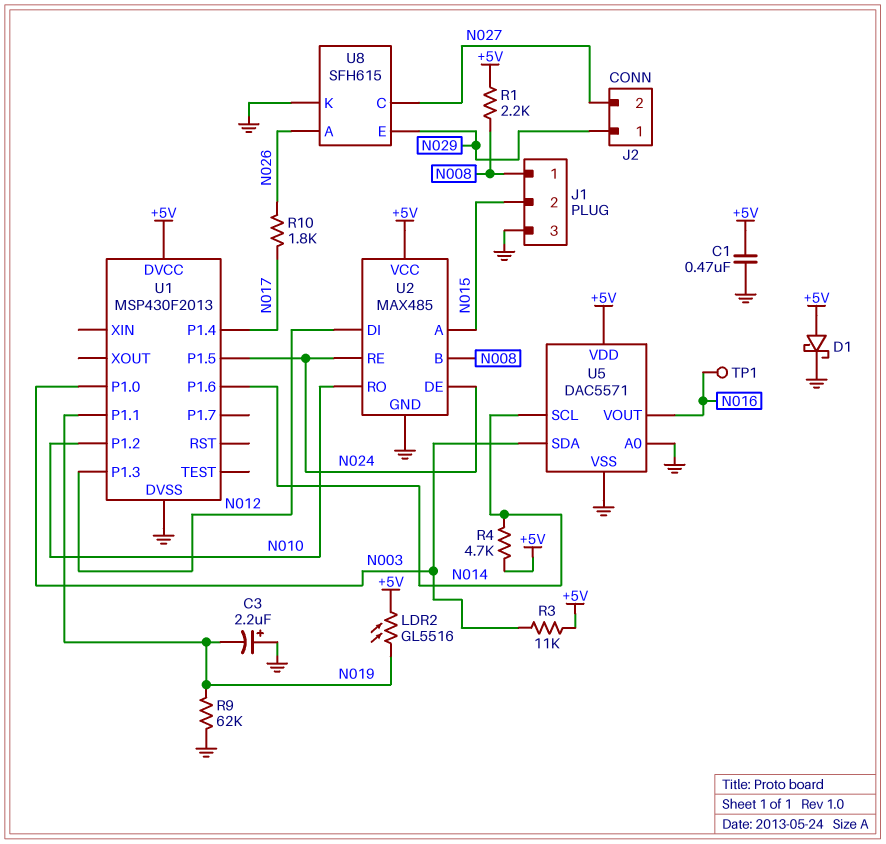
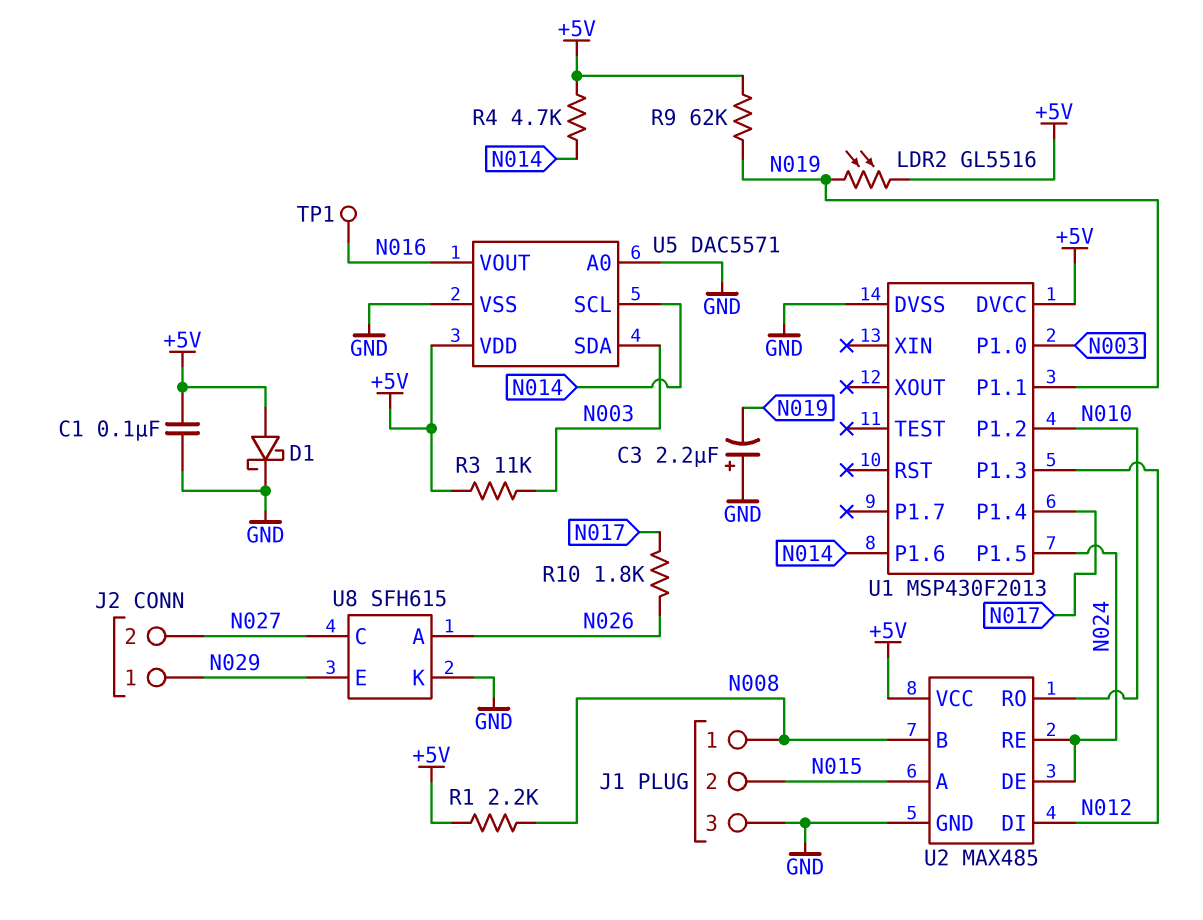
C1: 470nF (+5V, GND) -> 100nF (+5V, GND)
R9: 62k (GND, N019) -> 62k (+5V, N019)

